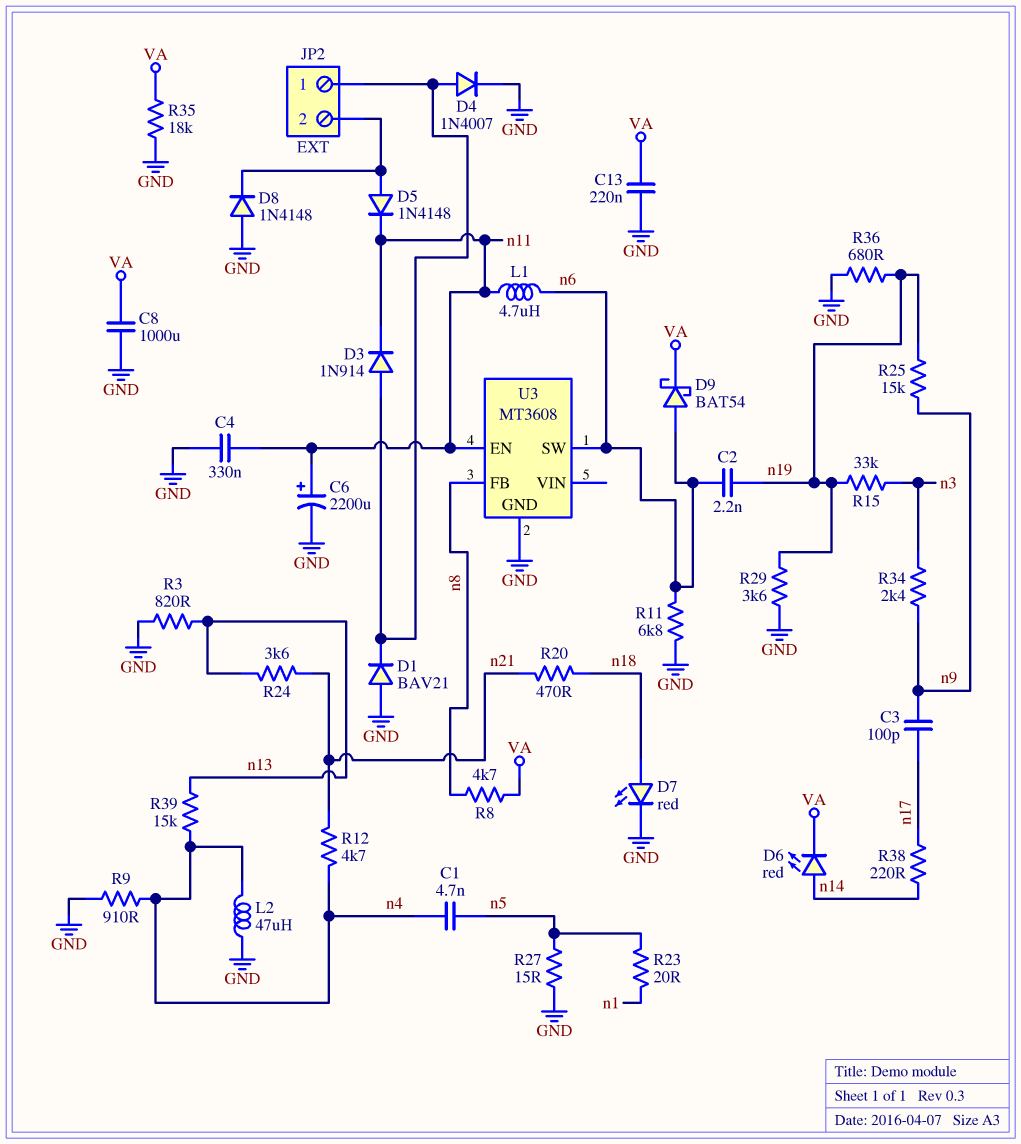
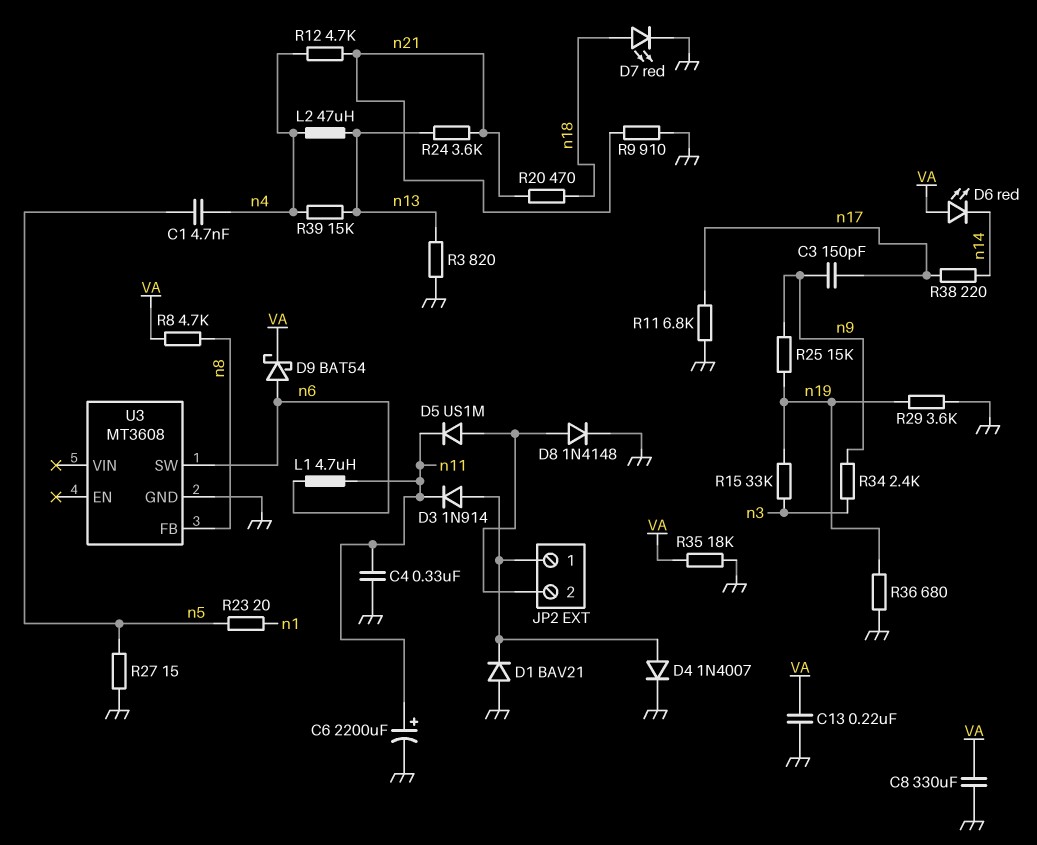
C2: 2.2nF (n6, n19) -> none
C3: 100pF (n9, n17) -> 150pF (n9, n17)
C8: 1000uF (GND, VA) -> 330uF (GND, VA)
D5: diode 1N4148 (A JP2/2, K n11) -> diode US1M (A JP2/2, K n11)
D6: LED red (A n14, K VA) -> LED red (A VA, K n14)
D8: diode 1N4148 (A GND, K JP2/2) -> diode 1N4148 (A JP2/2, K GND)
L2: 47uH (GND, n4) -> 47uH (n4, n13)
R9: 910 (GND, n4) -> 910 (GND, n21)
R11: 6.8k (GND, n6) -> 6.8k (GND, n17)
U3 pin EN: n11 -> none

